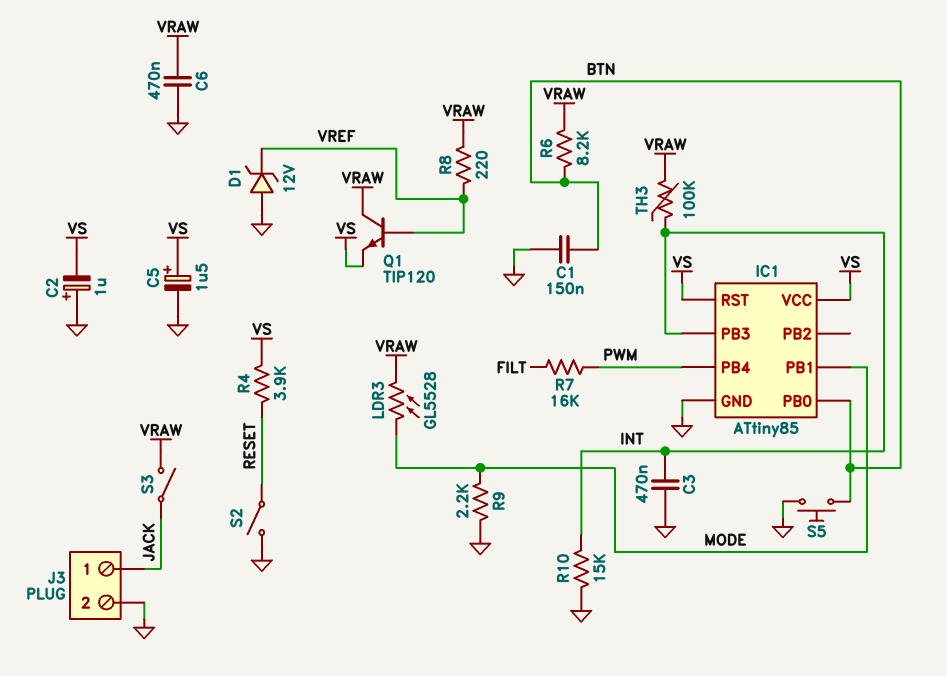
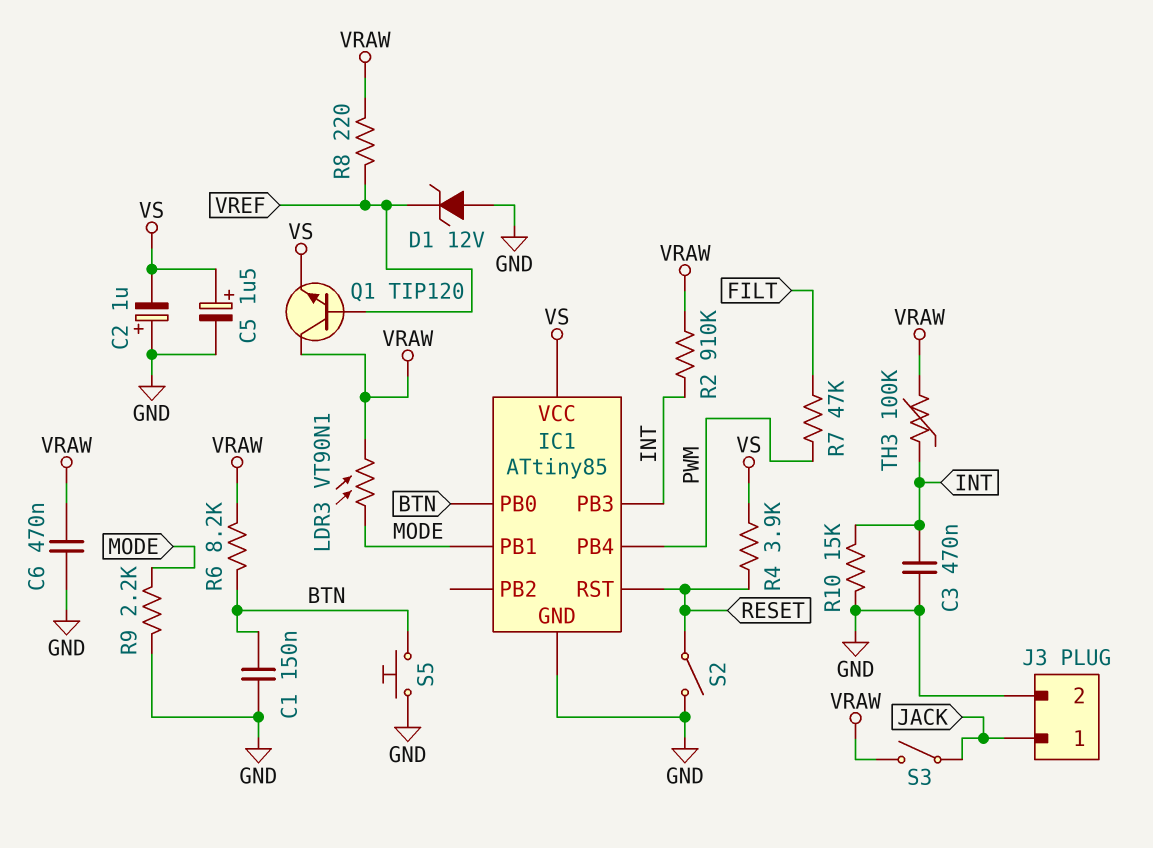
IC1 pin RST: VS -> RESET
LDR3: GL5528 (MODE, VRAW) -> VT90N1 (MODE, VRAW)
R2: none -> 910k (INT, VRAW)
R7: 16k (FILT, PWM) -> 47k (FILT, PWM)

